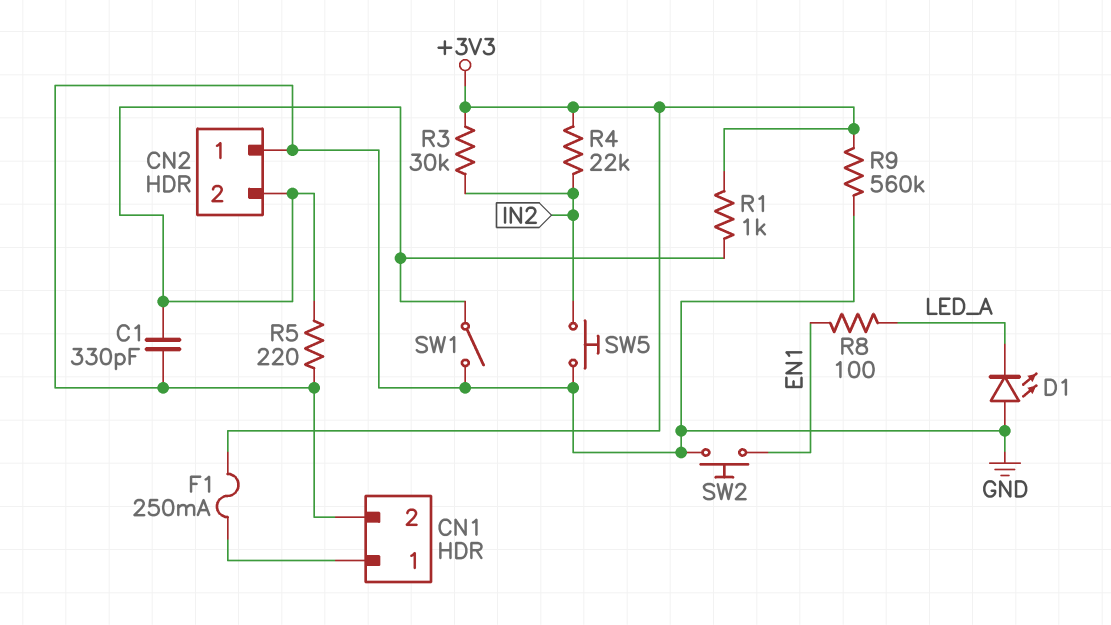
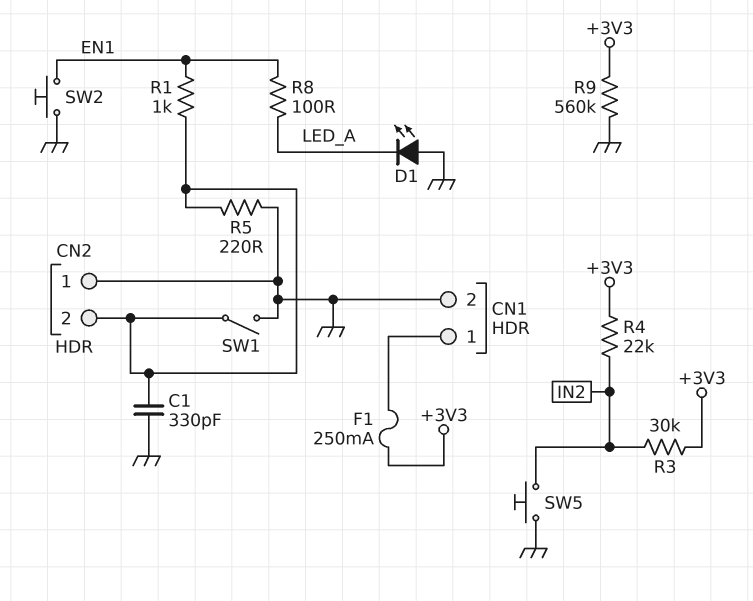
R1: 1k (+3V3, CN2/2) -> 1k (CN2/2, EN1)

